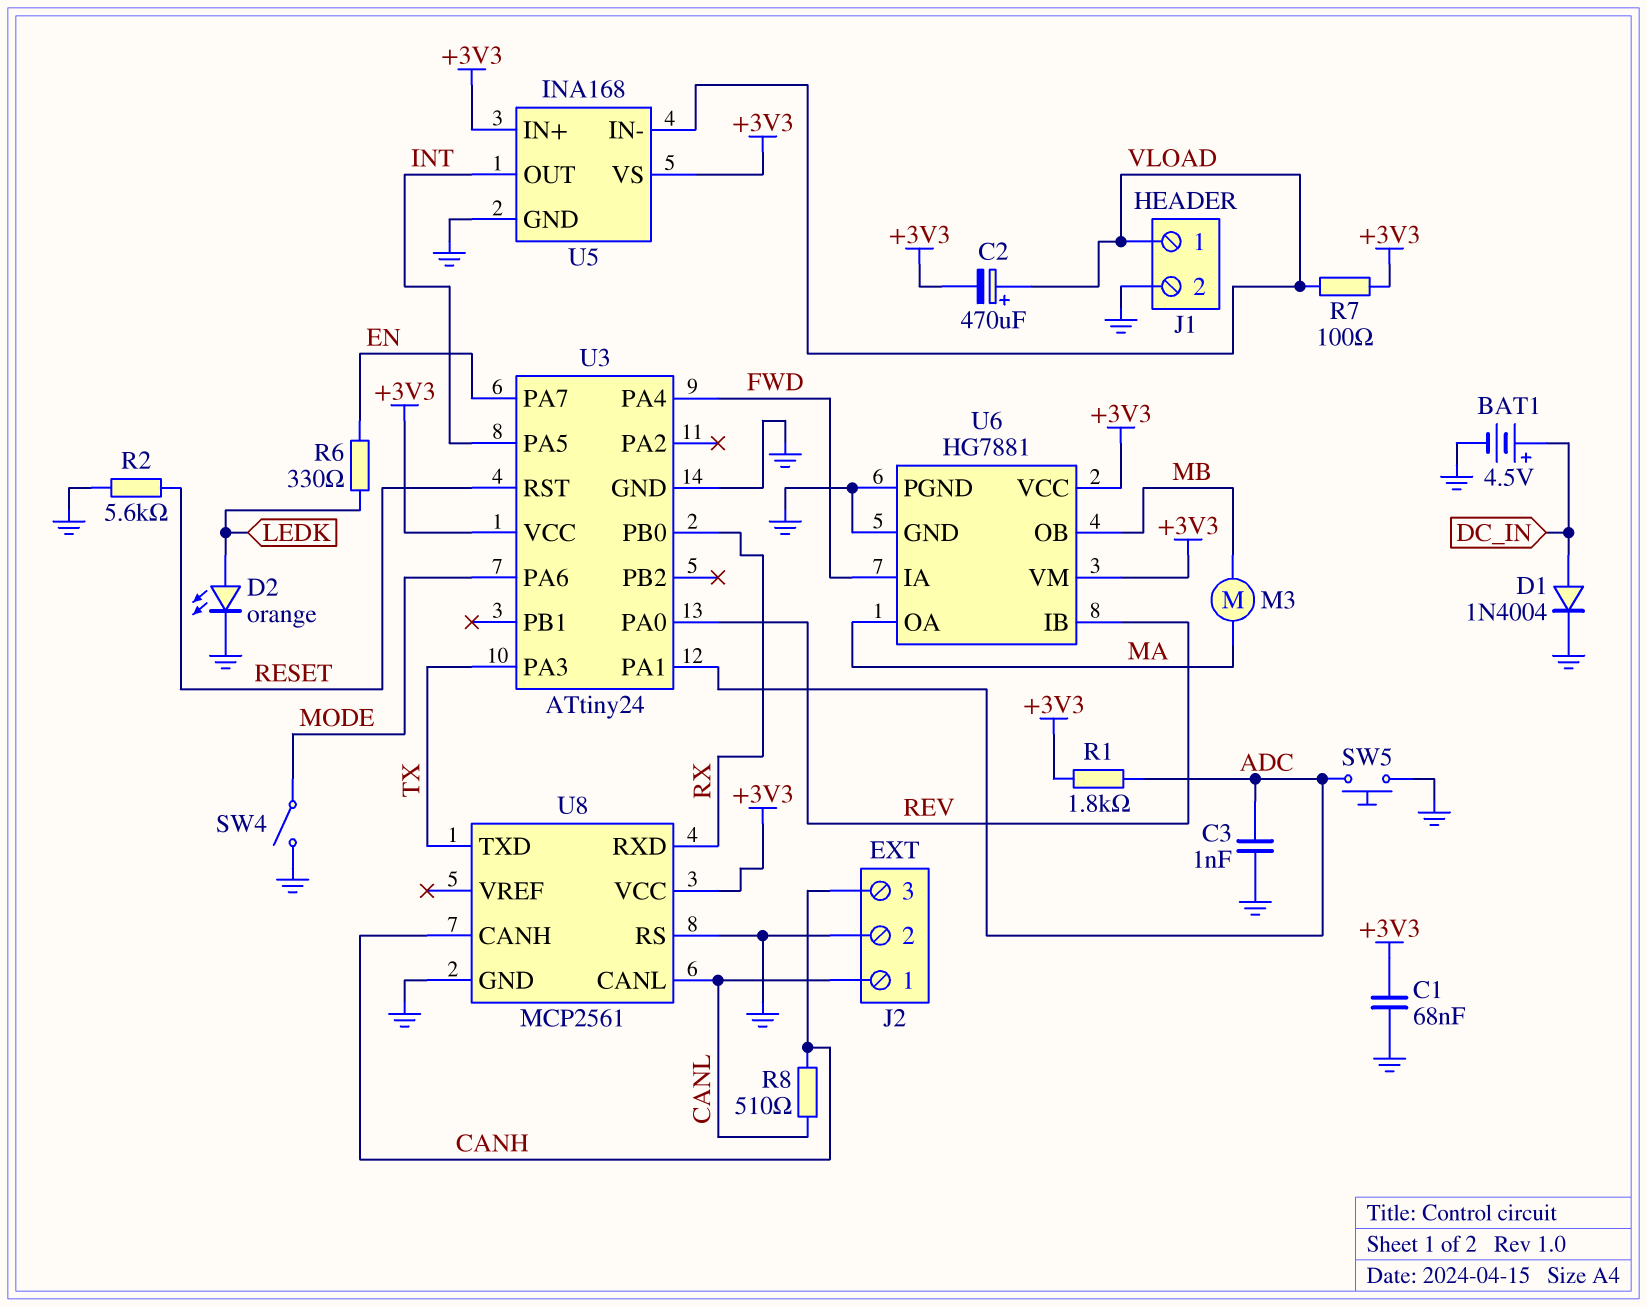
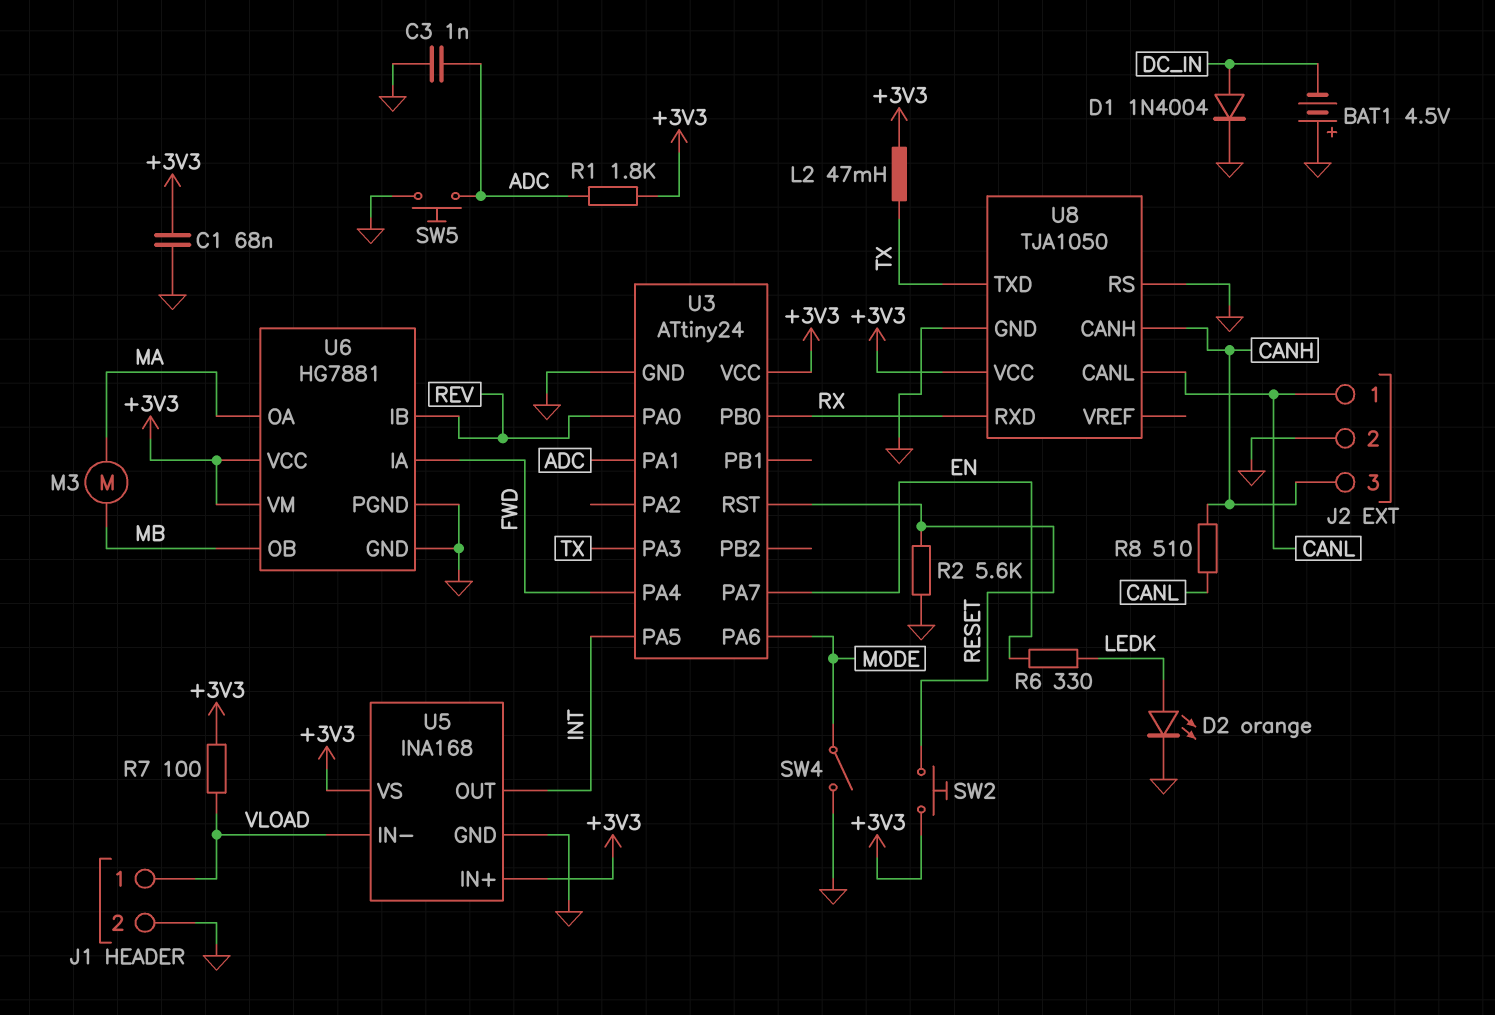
BAT1: 4.5V (plus DC_IN, minus GND) -> 4.5V (plus GND, minus DC_IN)
C2: 470uF (plus VLOAD, minus +3V3) -> none
L2: none -> 47mH (+3V3, TX)
SW2: none -> button (+3V3, RESET)
U8: MCP2561 -> TJA1050

